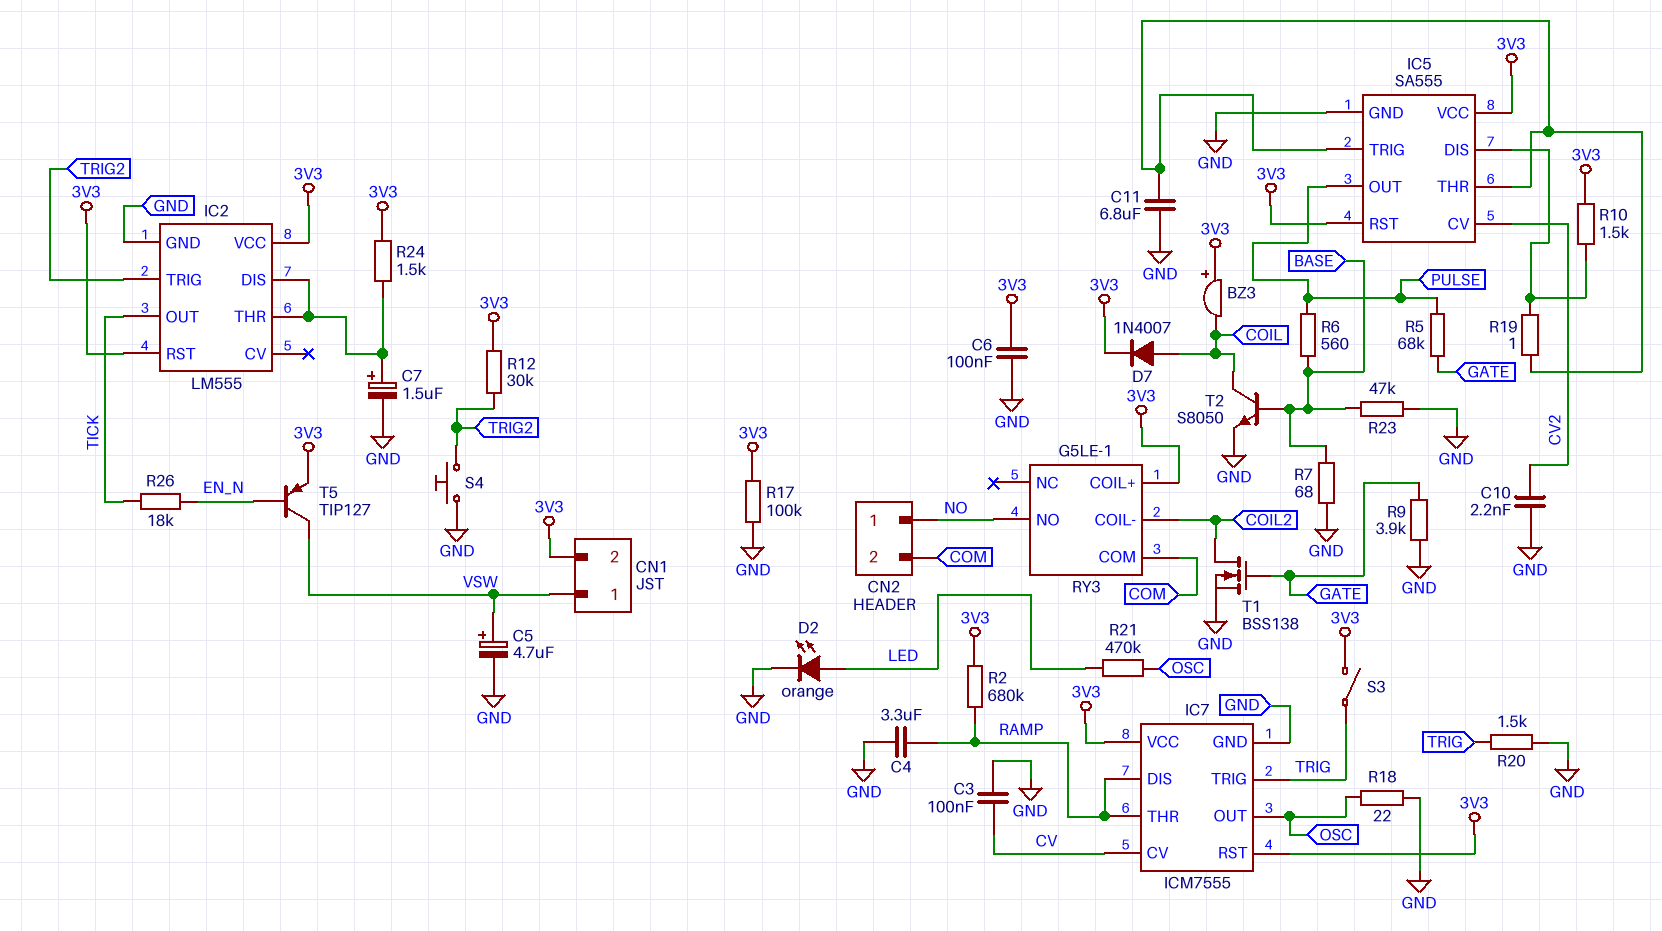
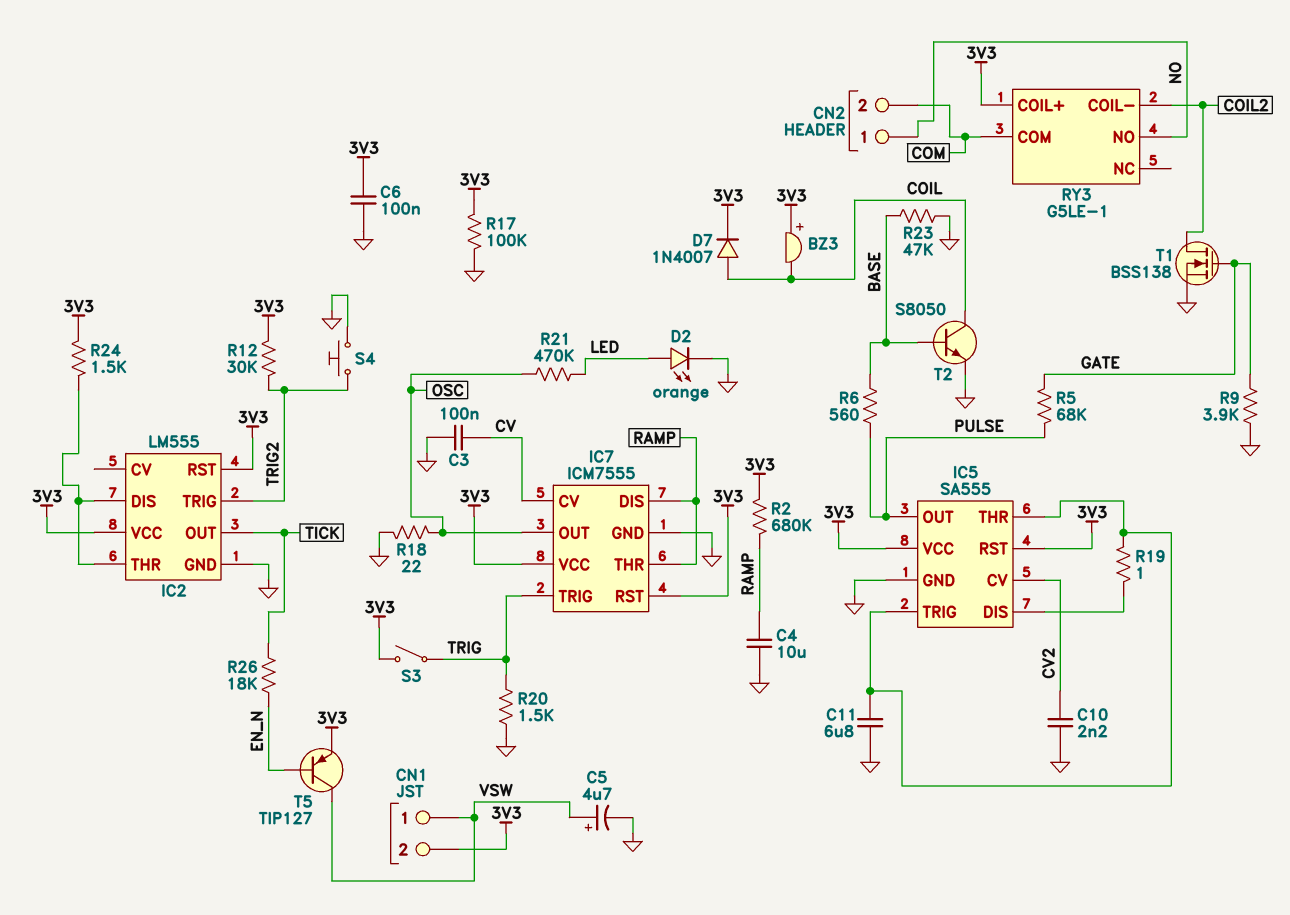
C4: 3.3uF (GND, RAMP) -> 10uF (GND, RAMP)
C7: 1.5uF (plus IC2/DIS, minus GND) -> none
R7: 68 (BASE, GND) -> none
R10: 1.5k (3V3, IC5/DIS) -> none

